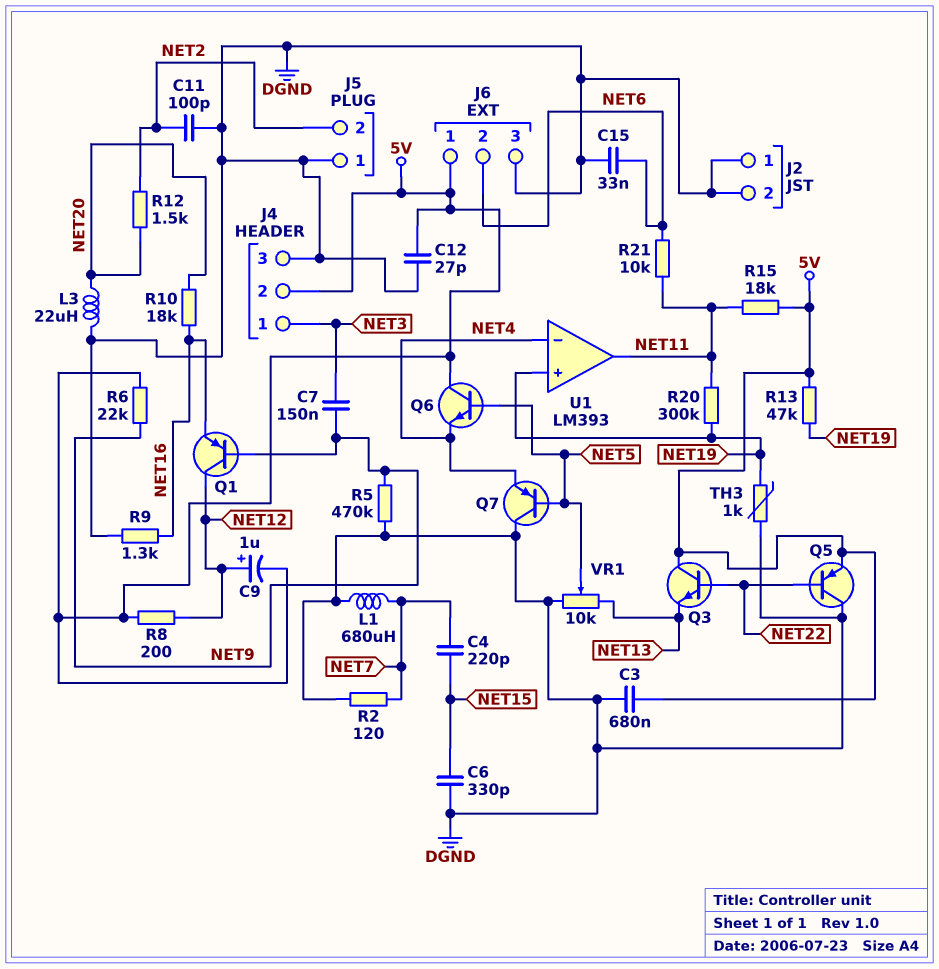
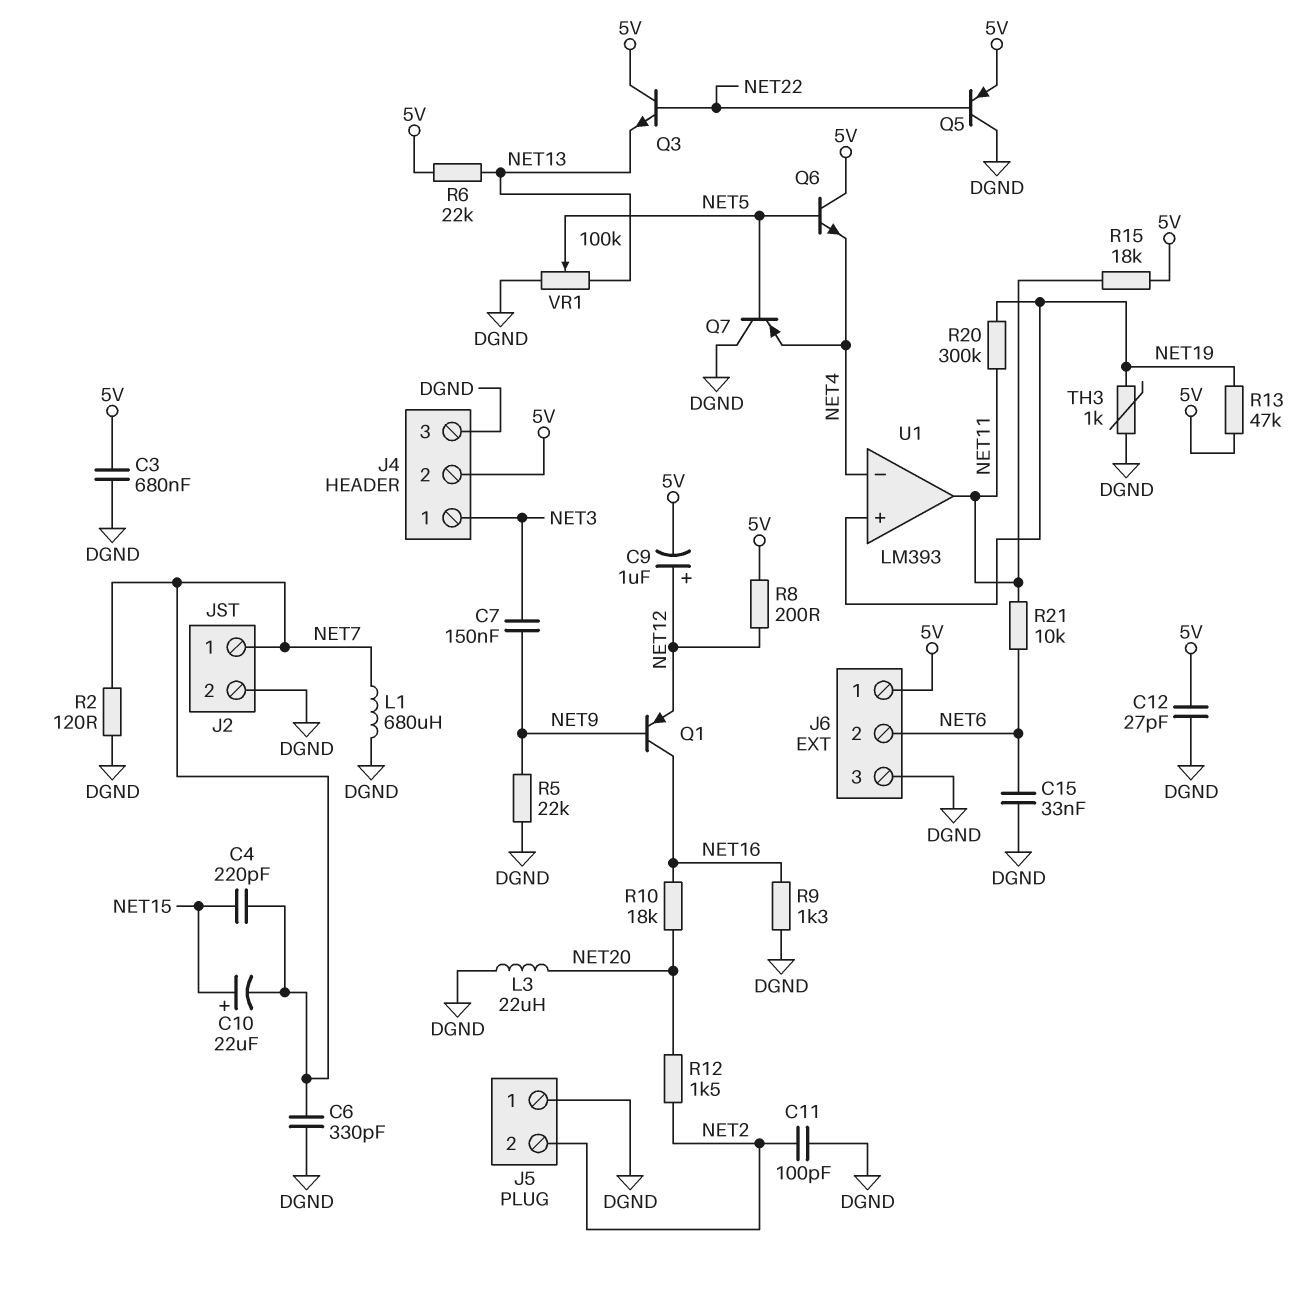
C6: 330pF (DGND, NET15) -> 330pF (DGND, NET7)
C10: none -> 22uF (plus NET15, minus NET7)
J2 pin 1: DGND -> NET7
Q1: PNP (B NET9, C NET12, E NET16) -> PNP (B NET9, C NET16, E NET12)
R5: 470k (DGND, NET9) -> 22k (DGND, NET9)
R6: 22k (5V, NET9) -> 22k (5V, NET13)
VR1: 10k (DGND, NET13, wiper NET5) -> 100k (DGND, NET13, wiper NET5)

